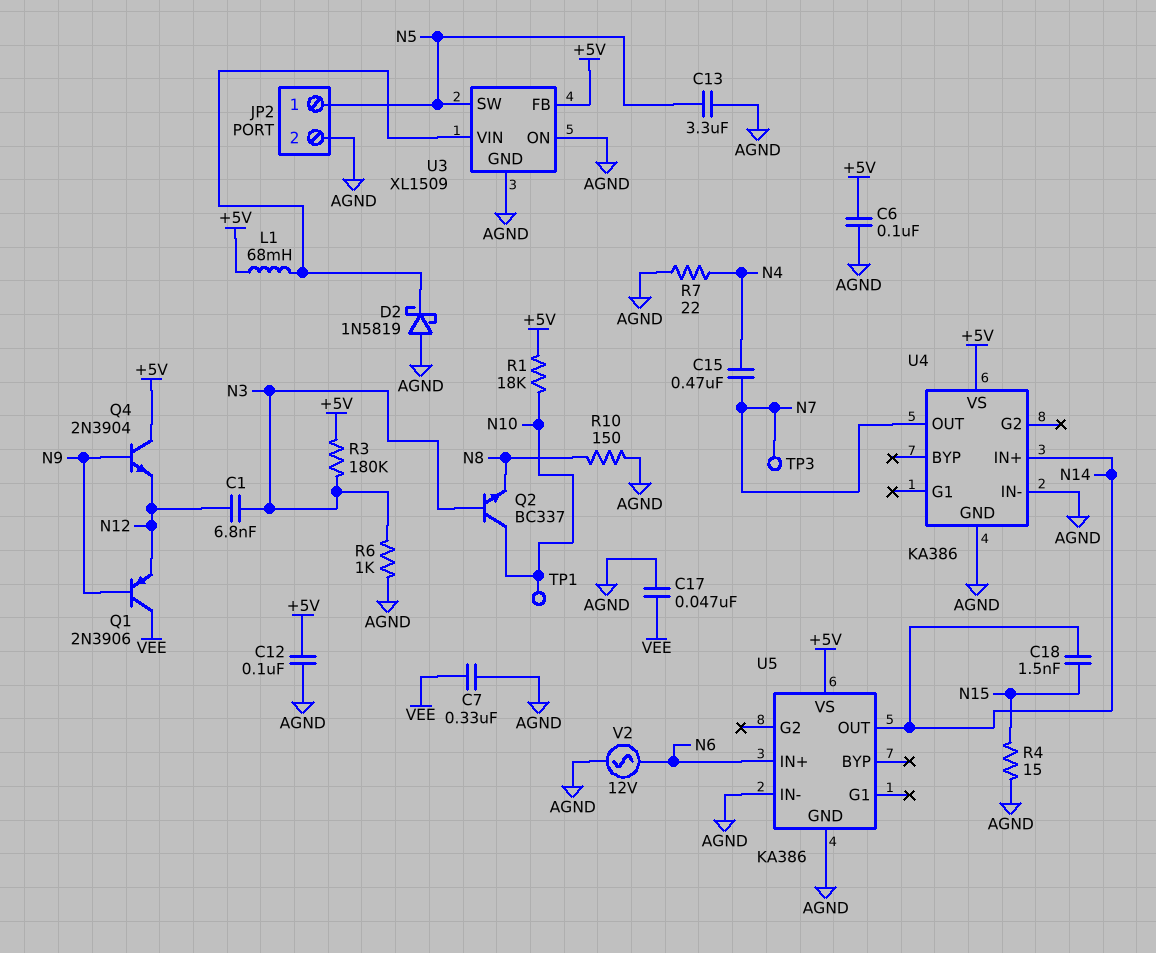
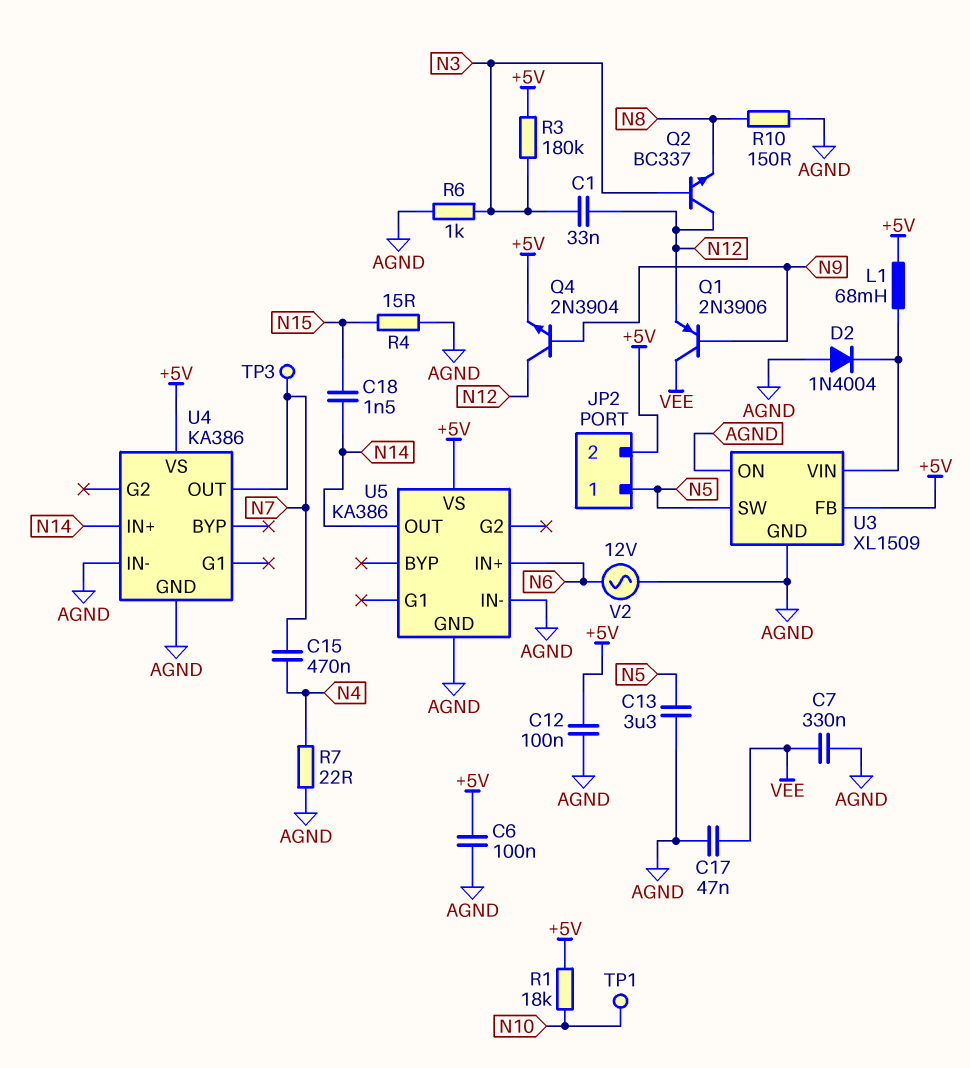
C1: 6.8nF (N3, N12) -> 33nF (N3, N12)
D2: schottky 1N5819 (A AGND, K U3/VIN) -> diode 1N4004 (A AGND, K U3/VIN)
JP2 pin 2: AGND -> +5V
Q2: NPN BC337 (B N3, C N10, E N8) -> NPN BC337 (B N3, C N12, E N8)
Q4: NPN 2N3904 (B N9, C +5V, E N12) -> NPN 2N3904 (B N9, C N12, E +5V)

